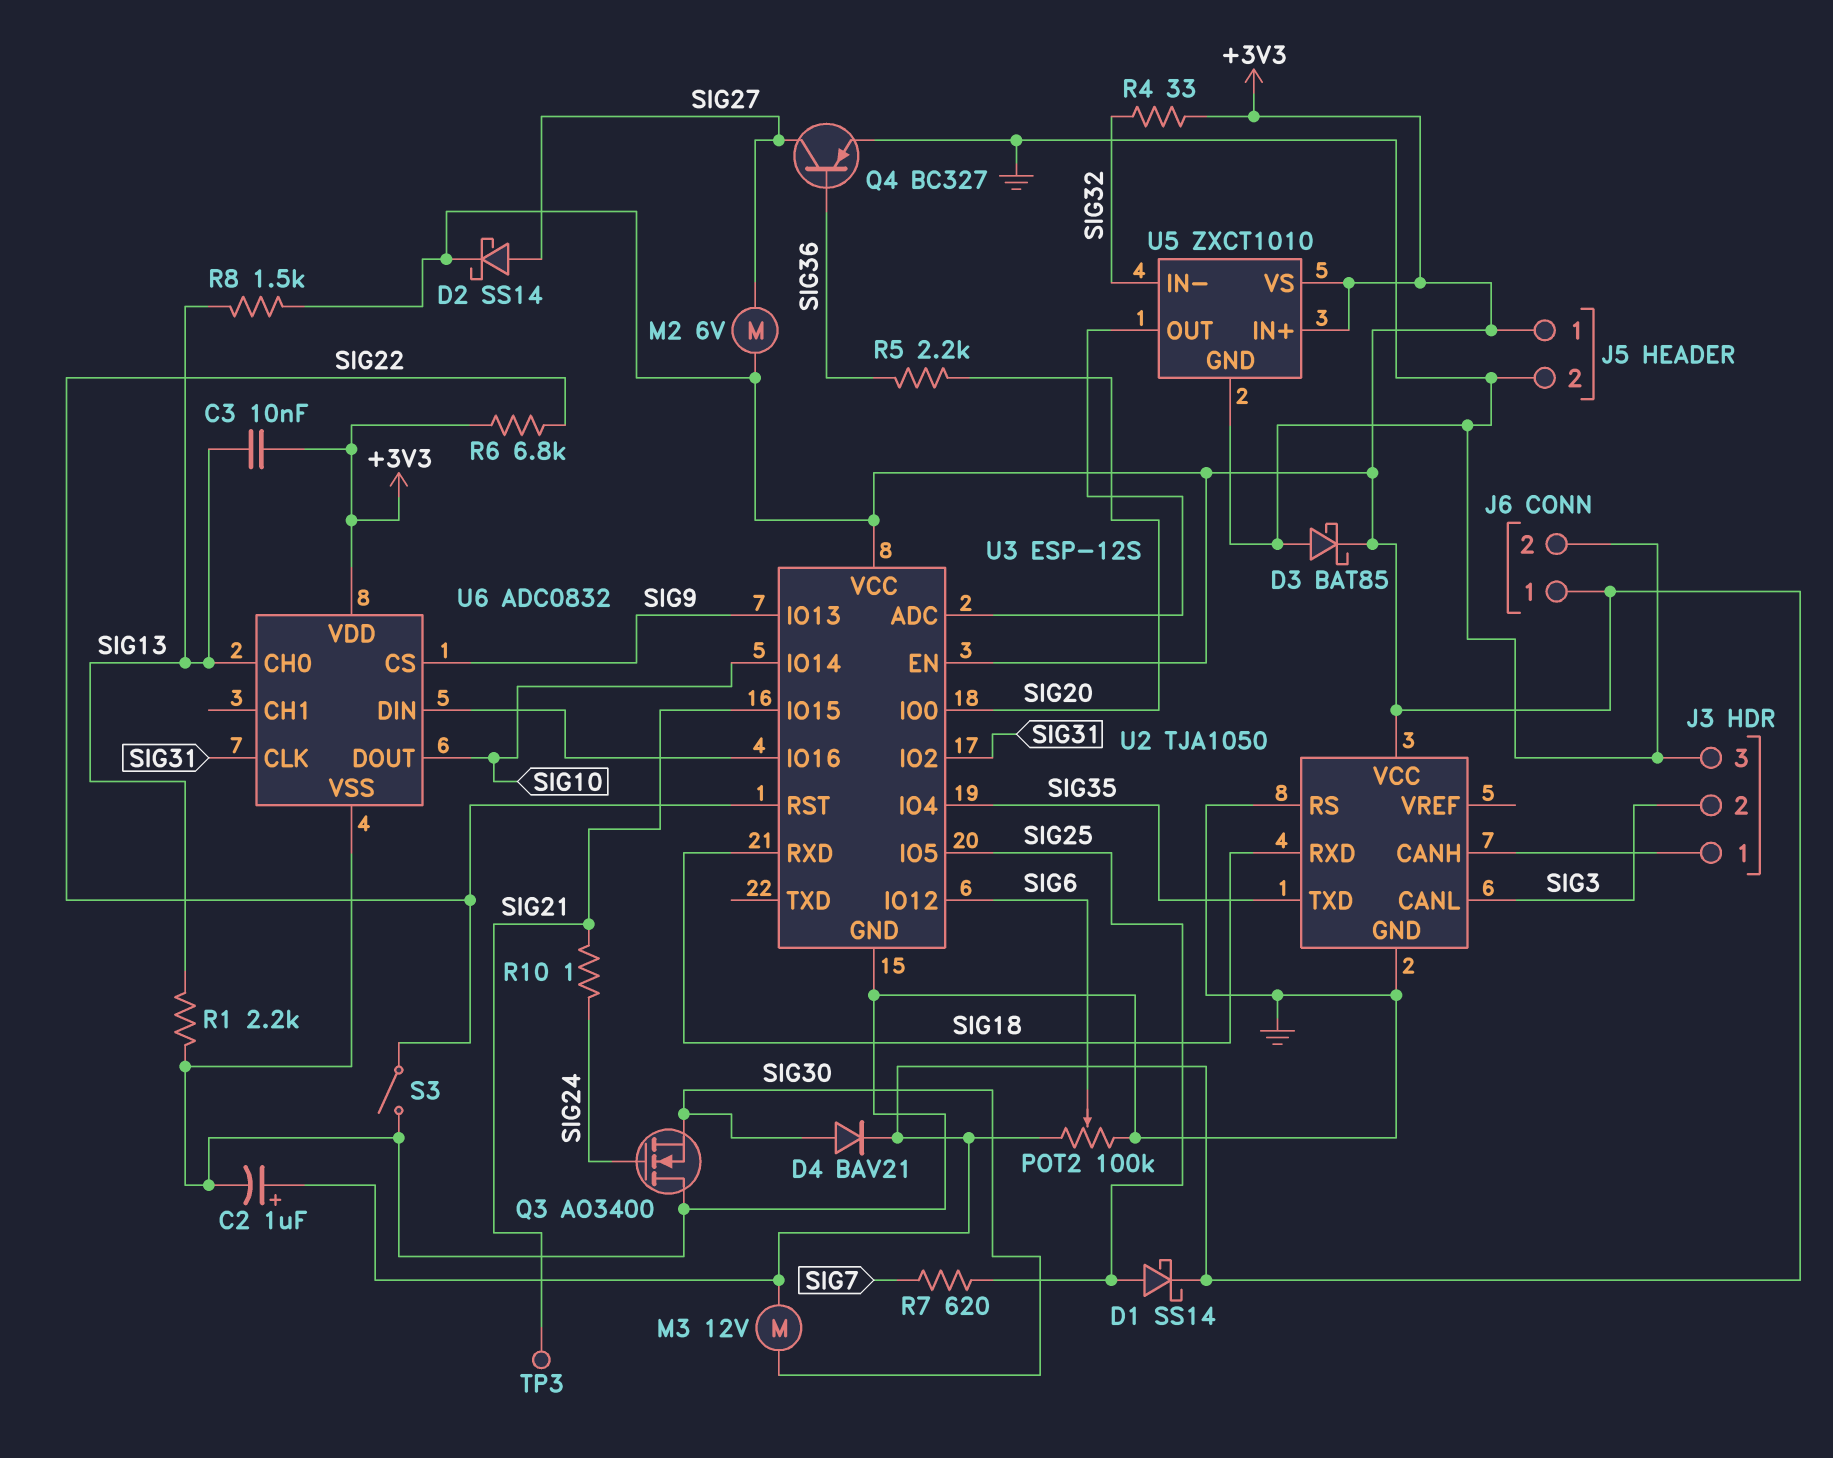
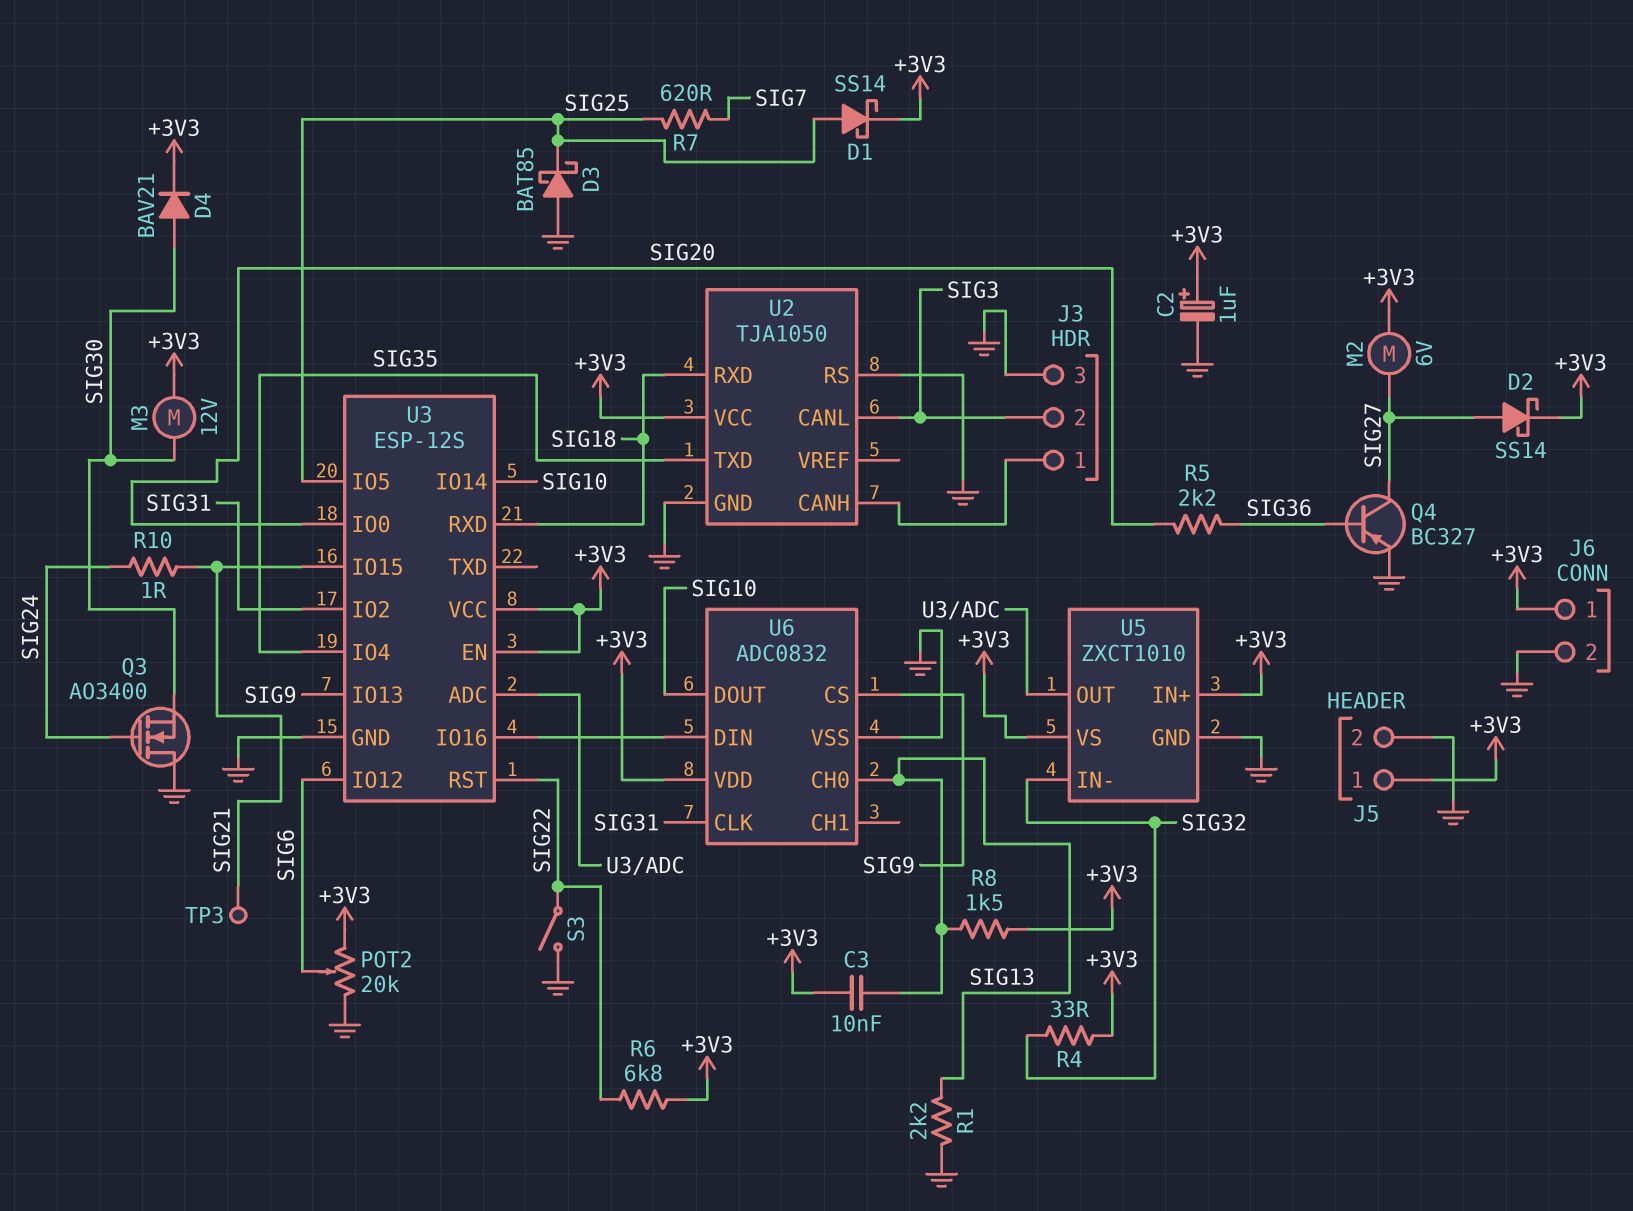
D3: schottky BAT85 (A GND, K +3V3) -> schottky BAT85 (A GND, K SIG25)
POT2: 100k (+3V3, GND, wiper SIG6) -> 20k (+3V3, GND, wiper SIG6)

